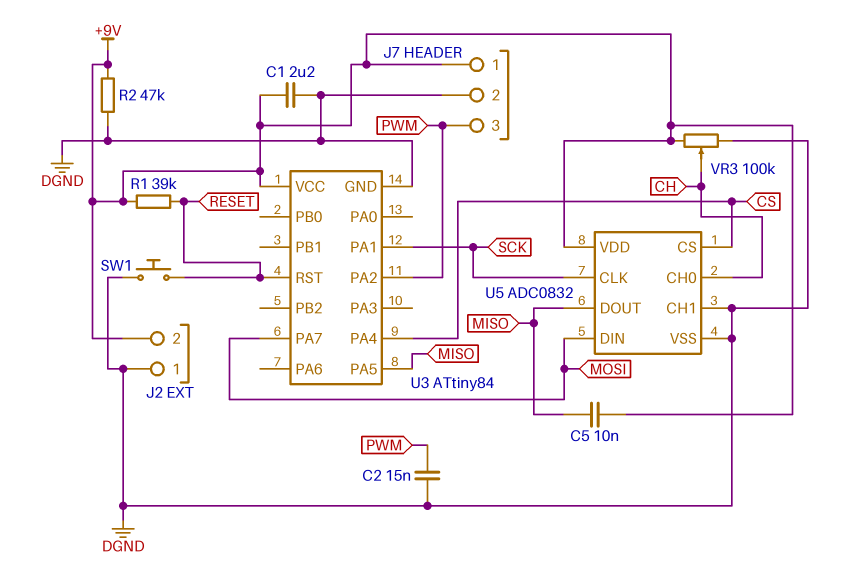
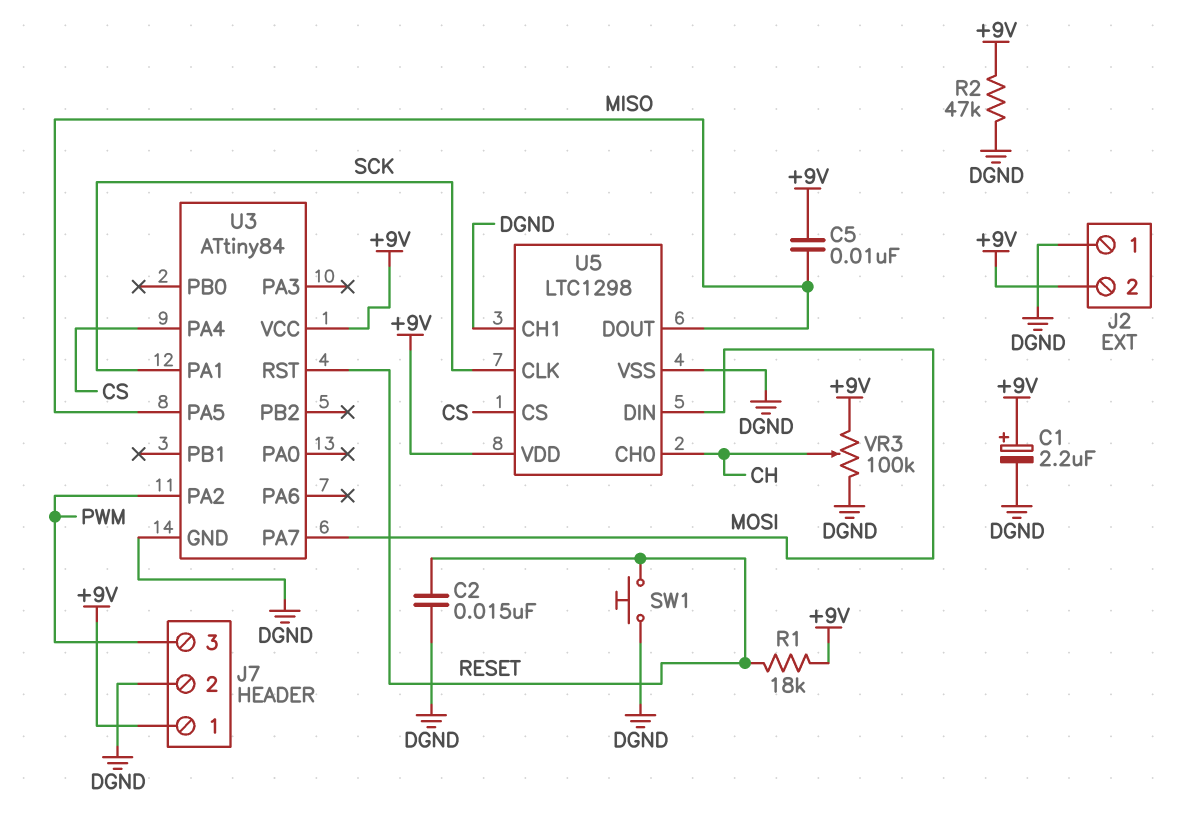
C1: 2.2uF (+9V, DGND) -> 2.2uF (plus +9V, minus DGND)
C2: 15nF (DGND, PWM) -> 15nF (DGND, RESET)
R1: 39k (+9V, RESET) -> 18k (+9V, RESET)
U5: ADC0832 -> LTC1298

